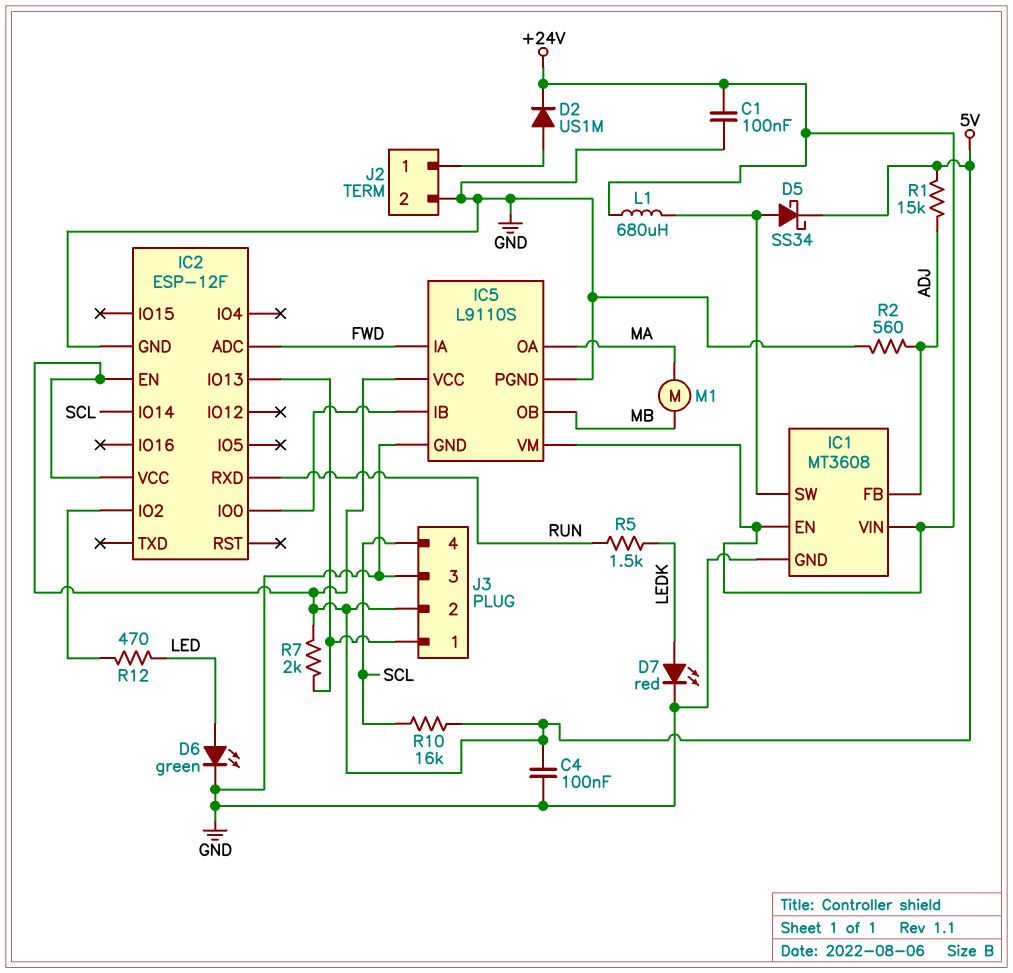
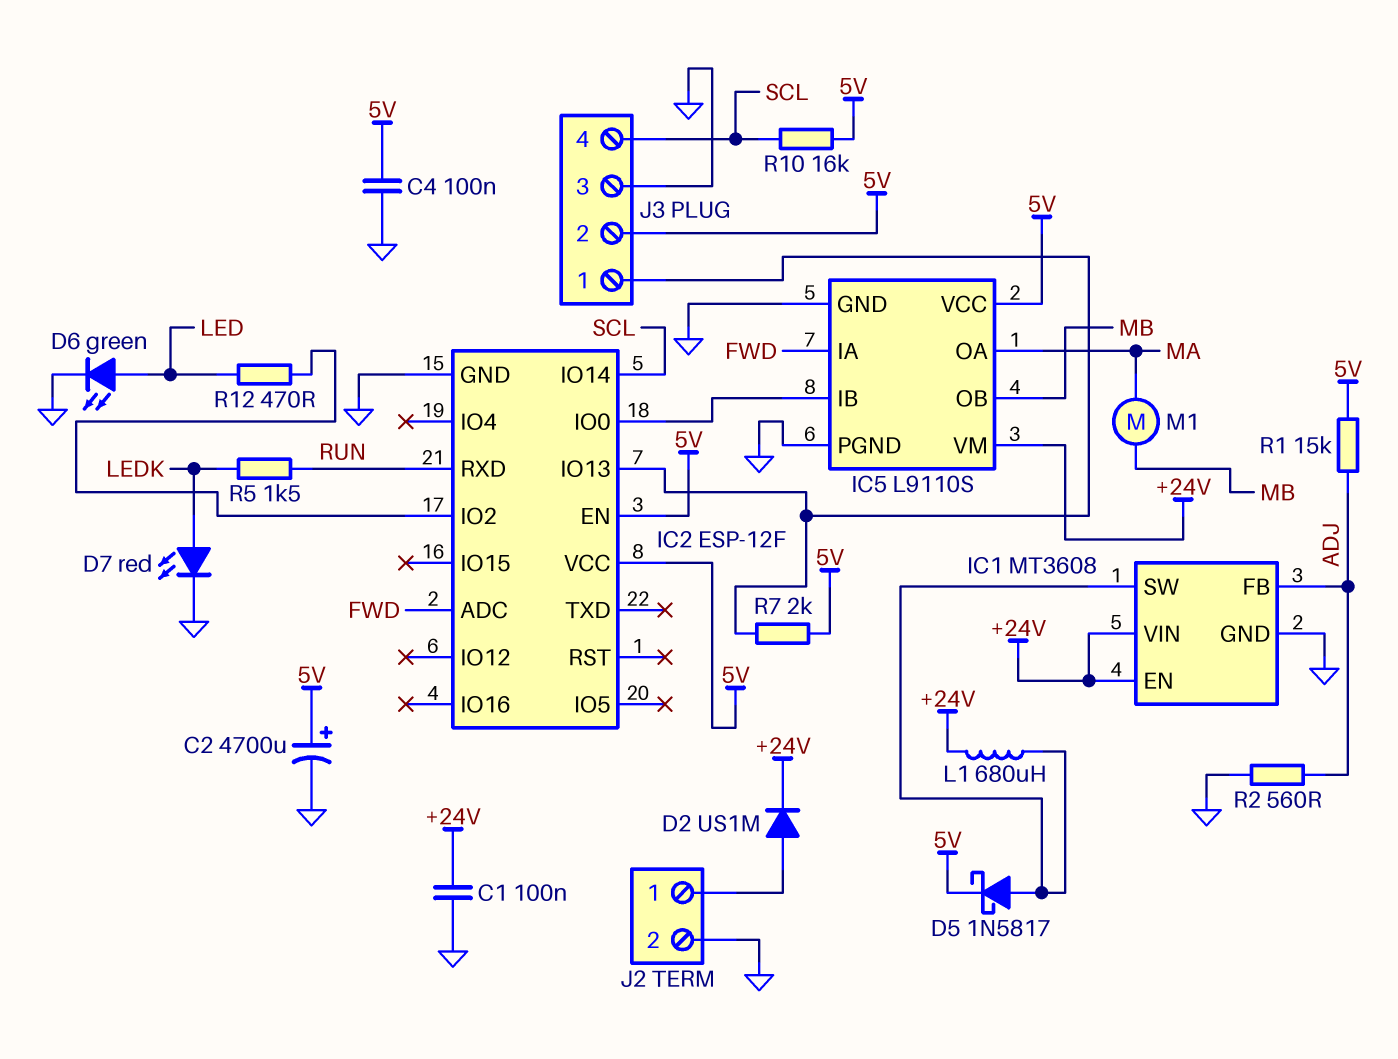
C2: none -> 4700uF (plus 5V, minus GND)
D5: schottky SS34 (A IC1/SW, K 5V) -> schottky 1N5817 (A IC1/SW, K 5V)

